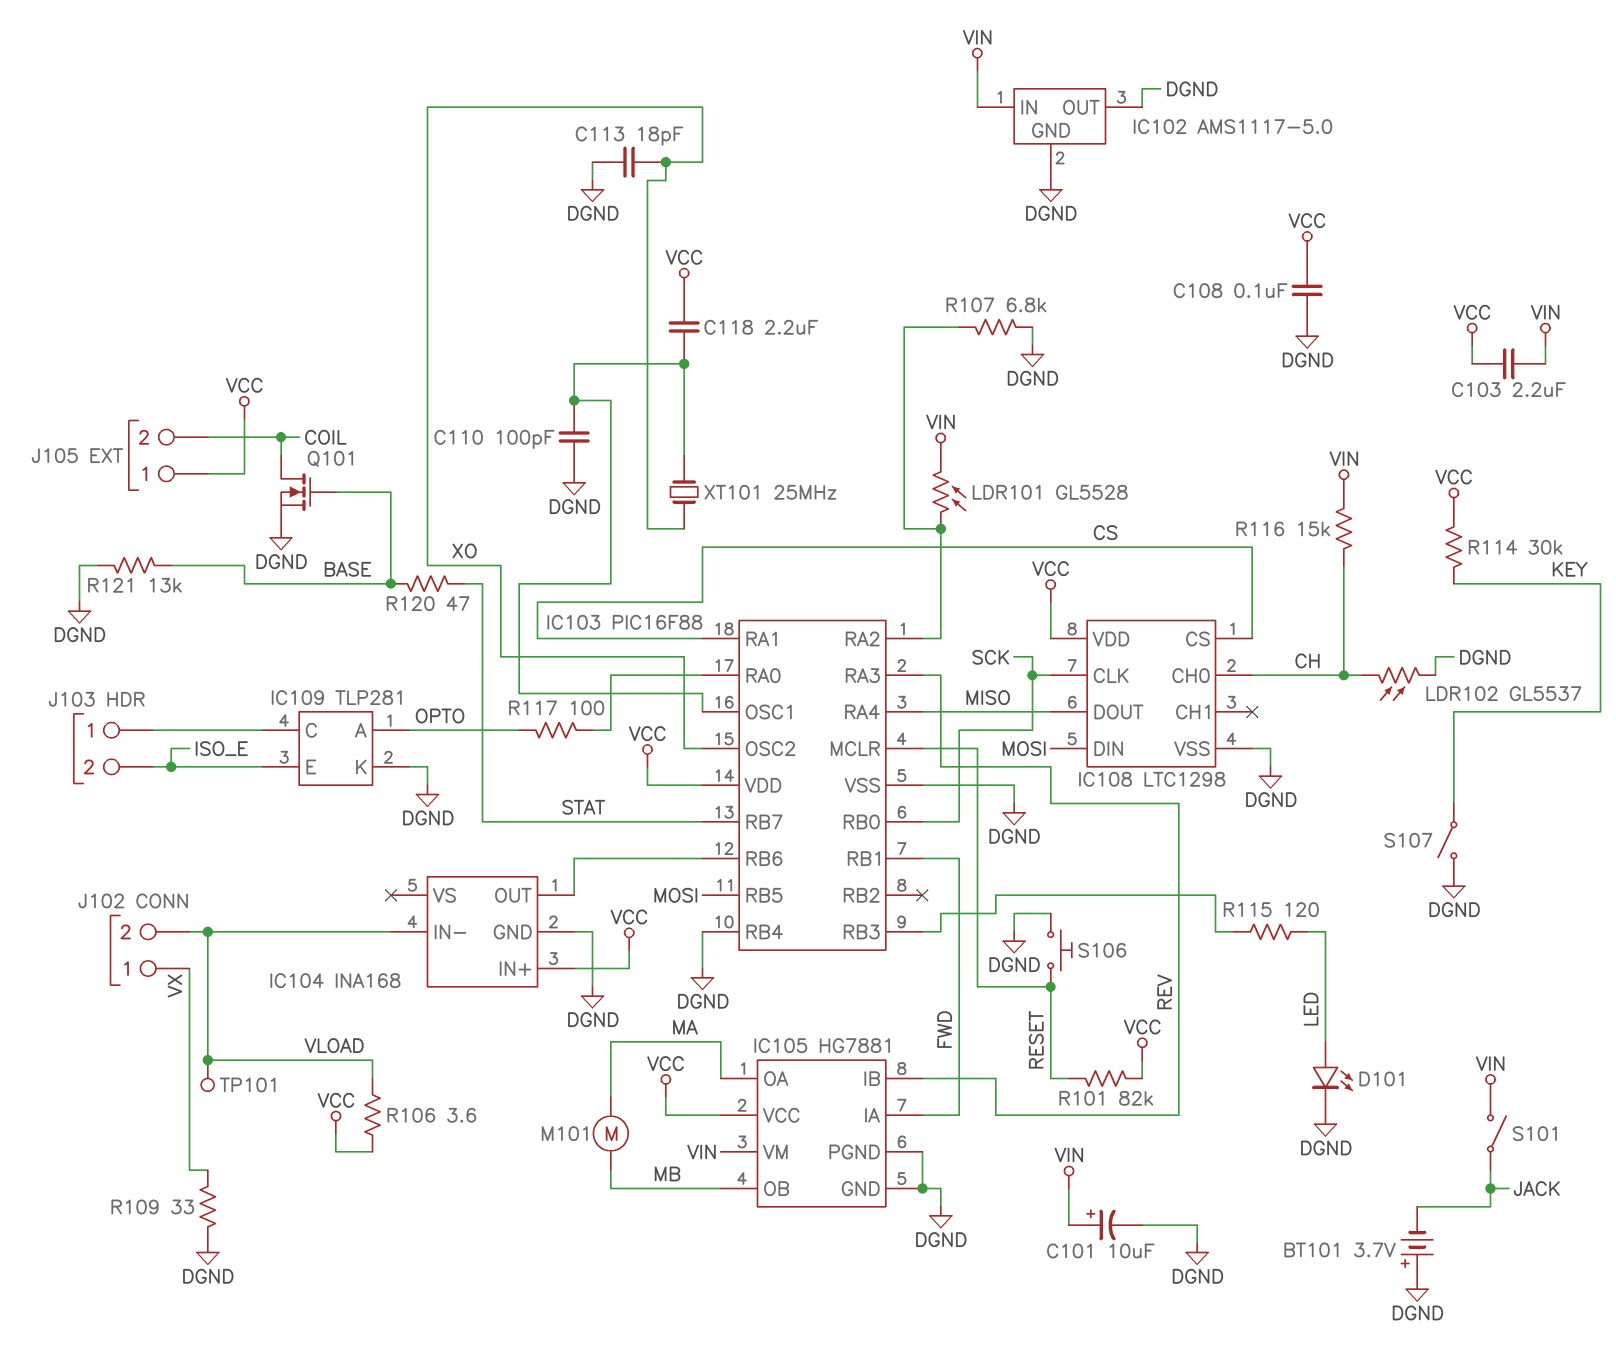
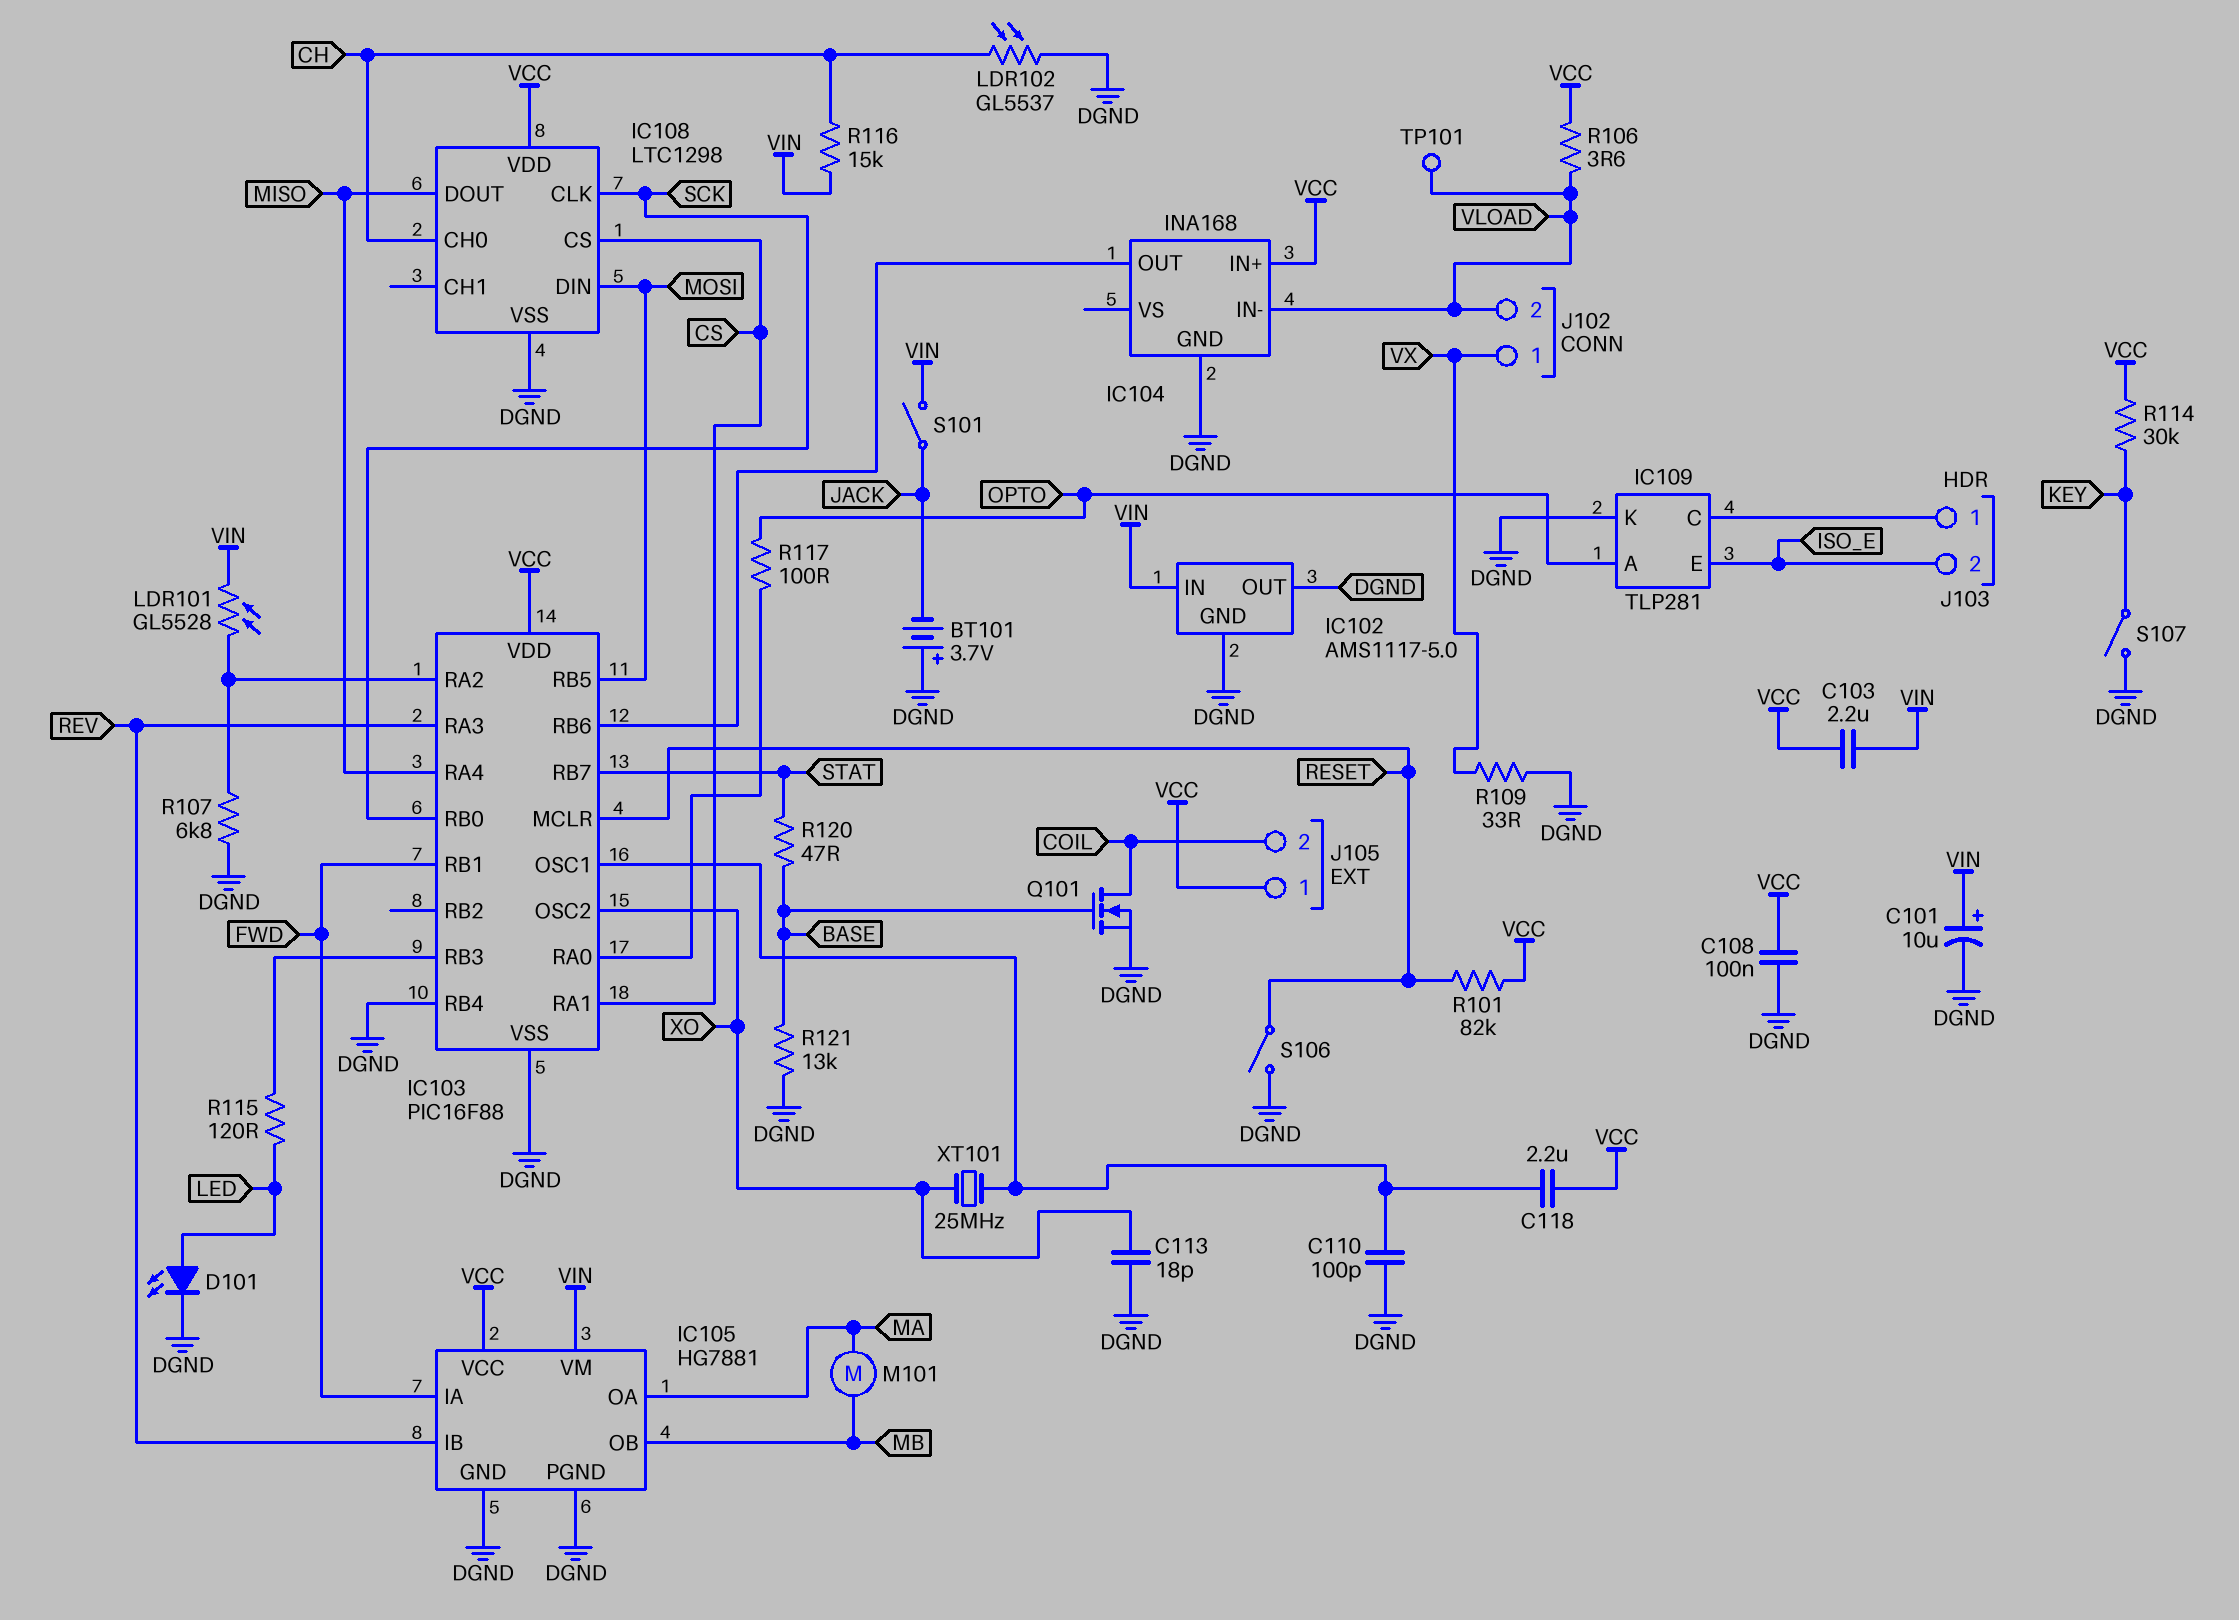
S106: button (DGND, RESET) -> switch (DGND, RESET)

